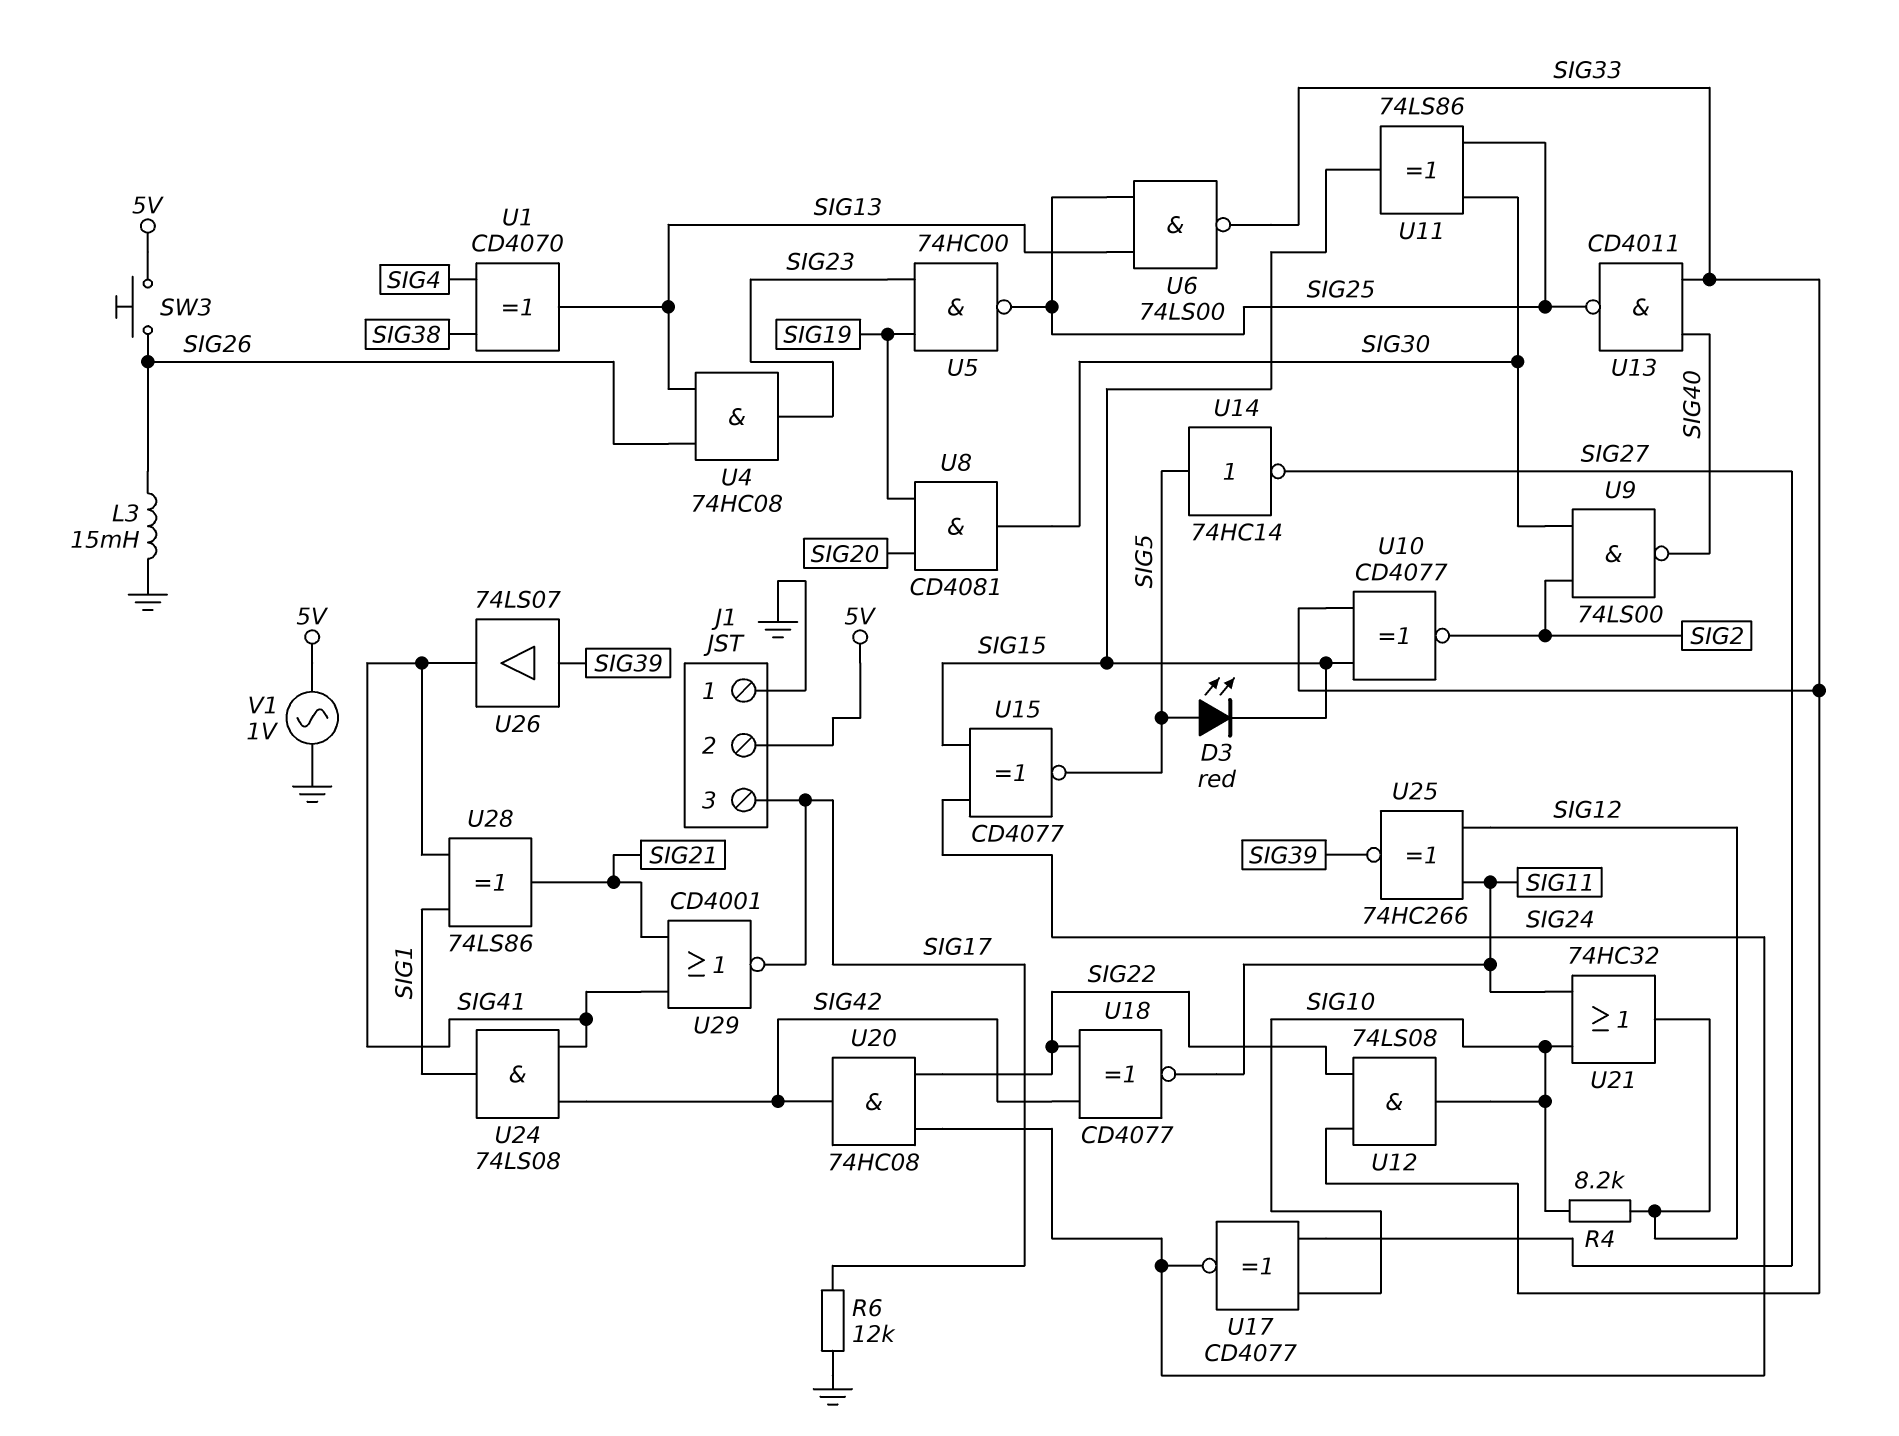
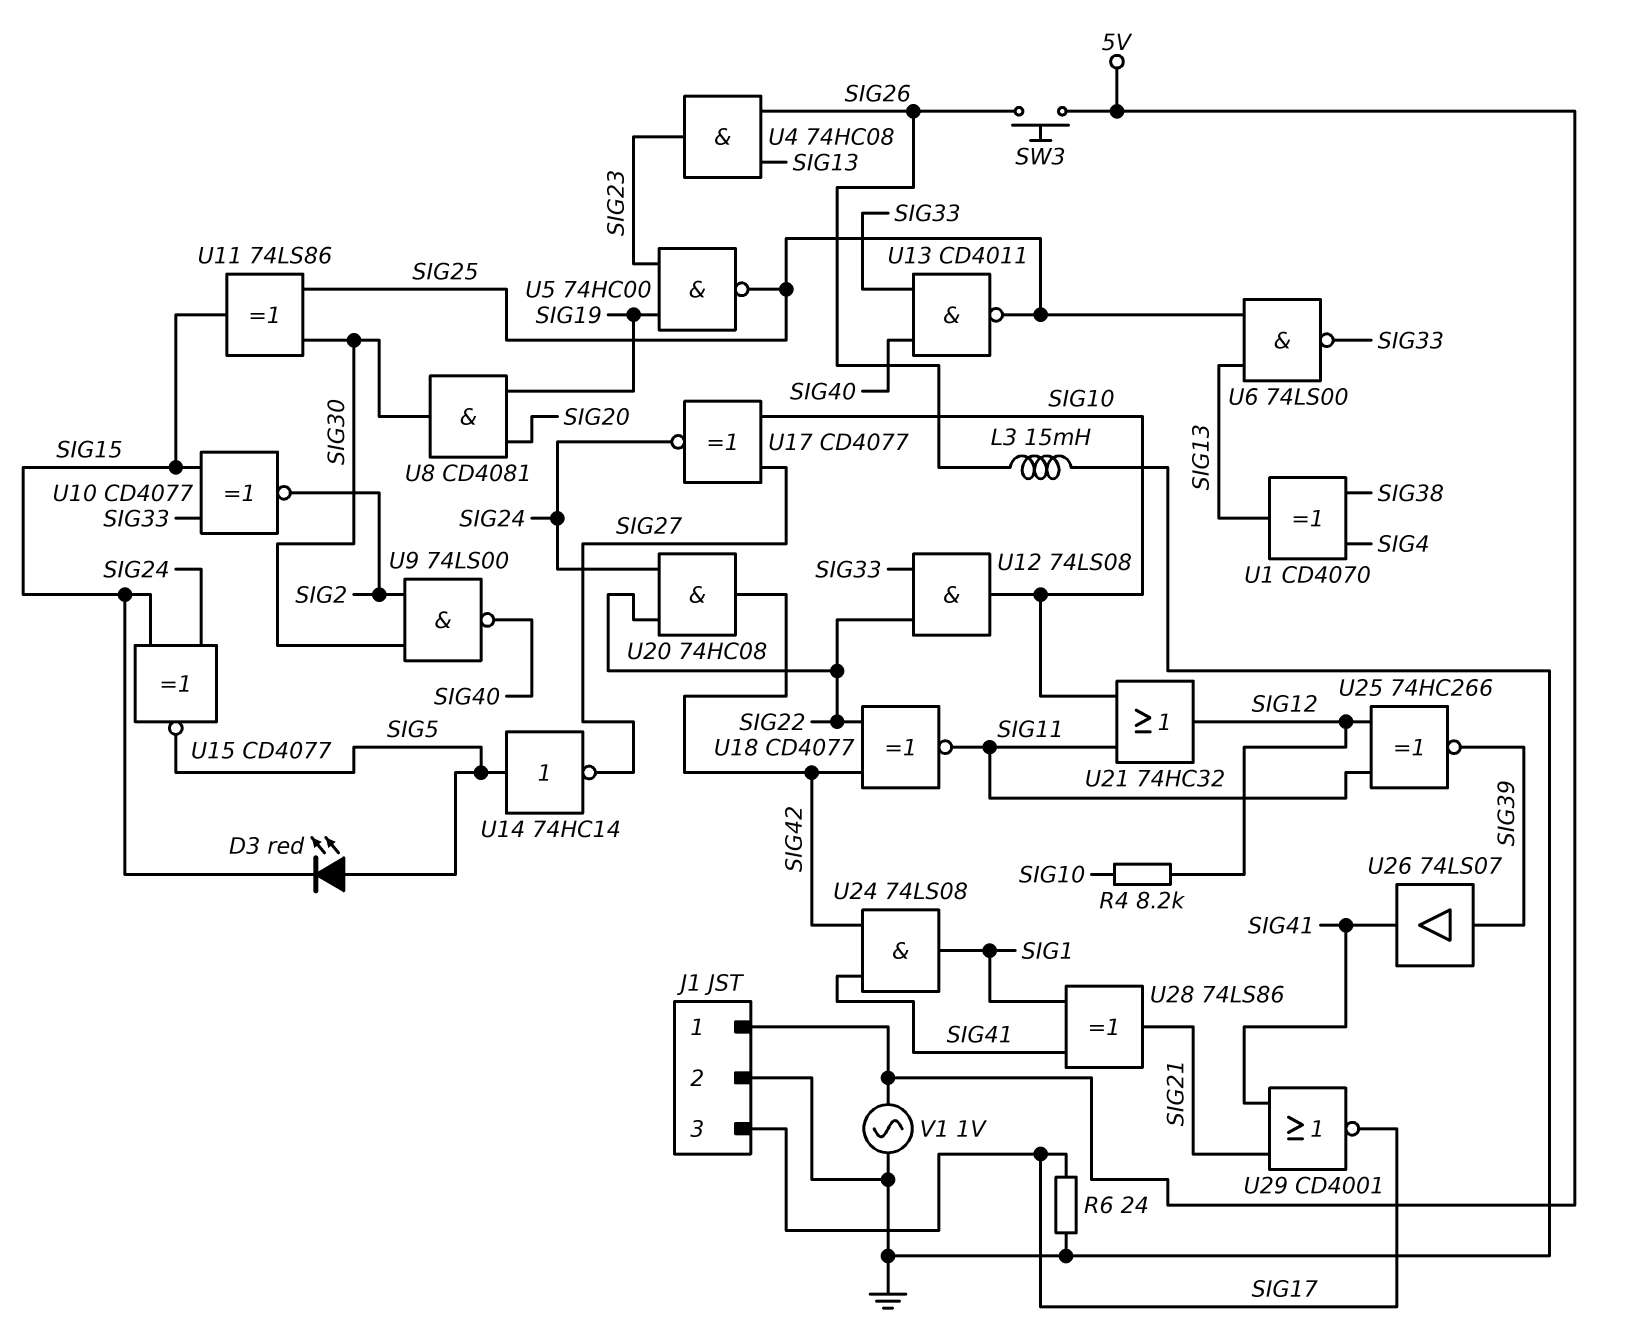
J1 pin 1: GND -> 5V
J1 pin 2: 5V -> GND
R6: 12k (GND, SIG17) -> 24 (GND, SIG17)

